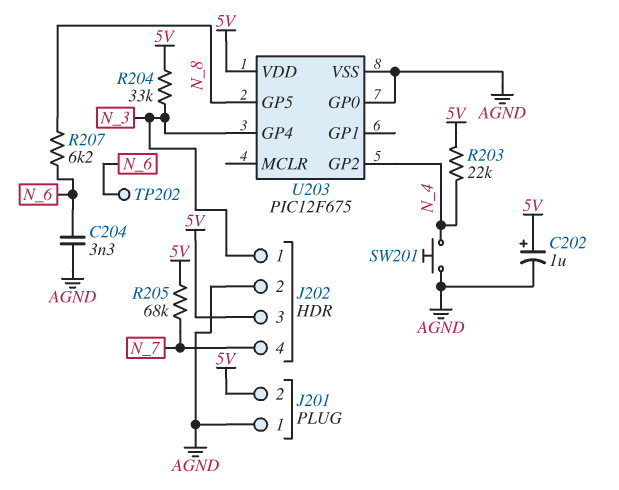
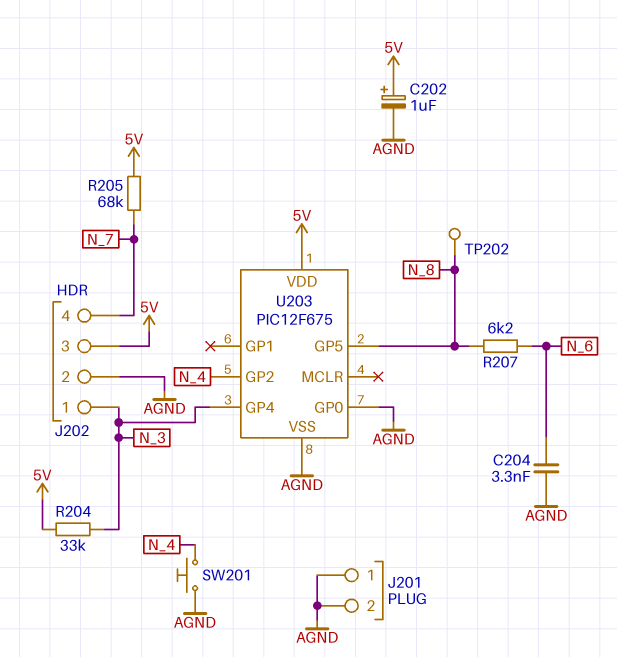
J201 pin 2: 5V -> AGND
R203: 22k (5V, N_4) -> none
TP202: test point (N_6) -> test point (N_8)

